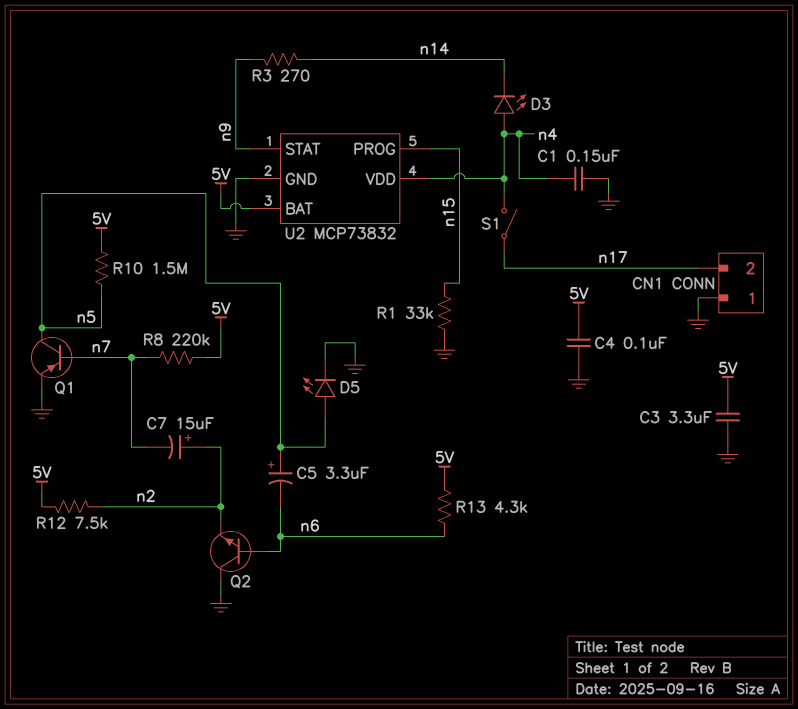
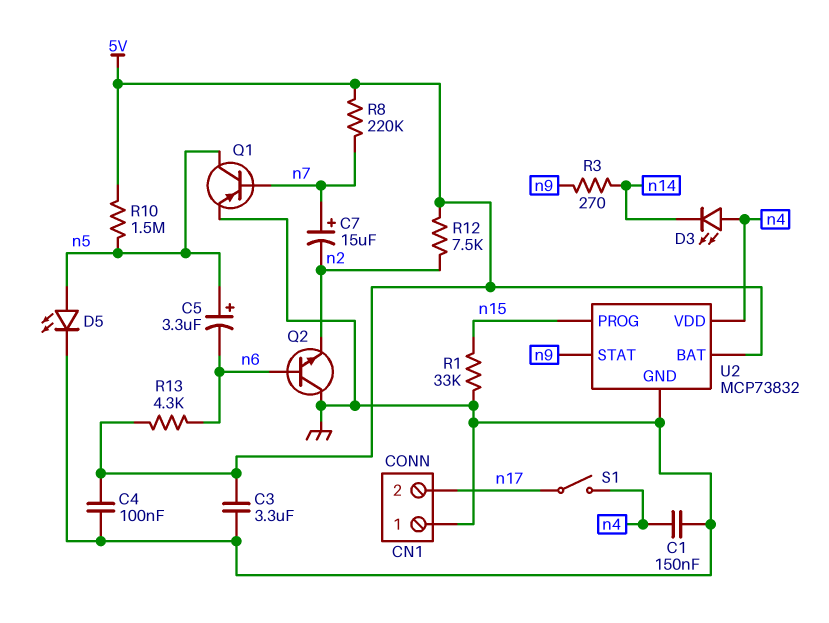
C7: 15uF (plus n2, minus n7) -> 15uF (plus n7, minus n2)

